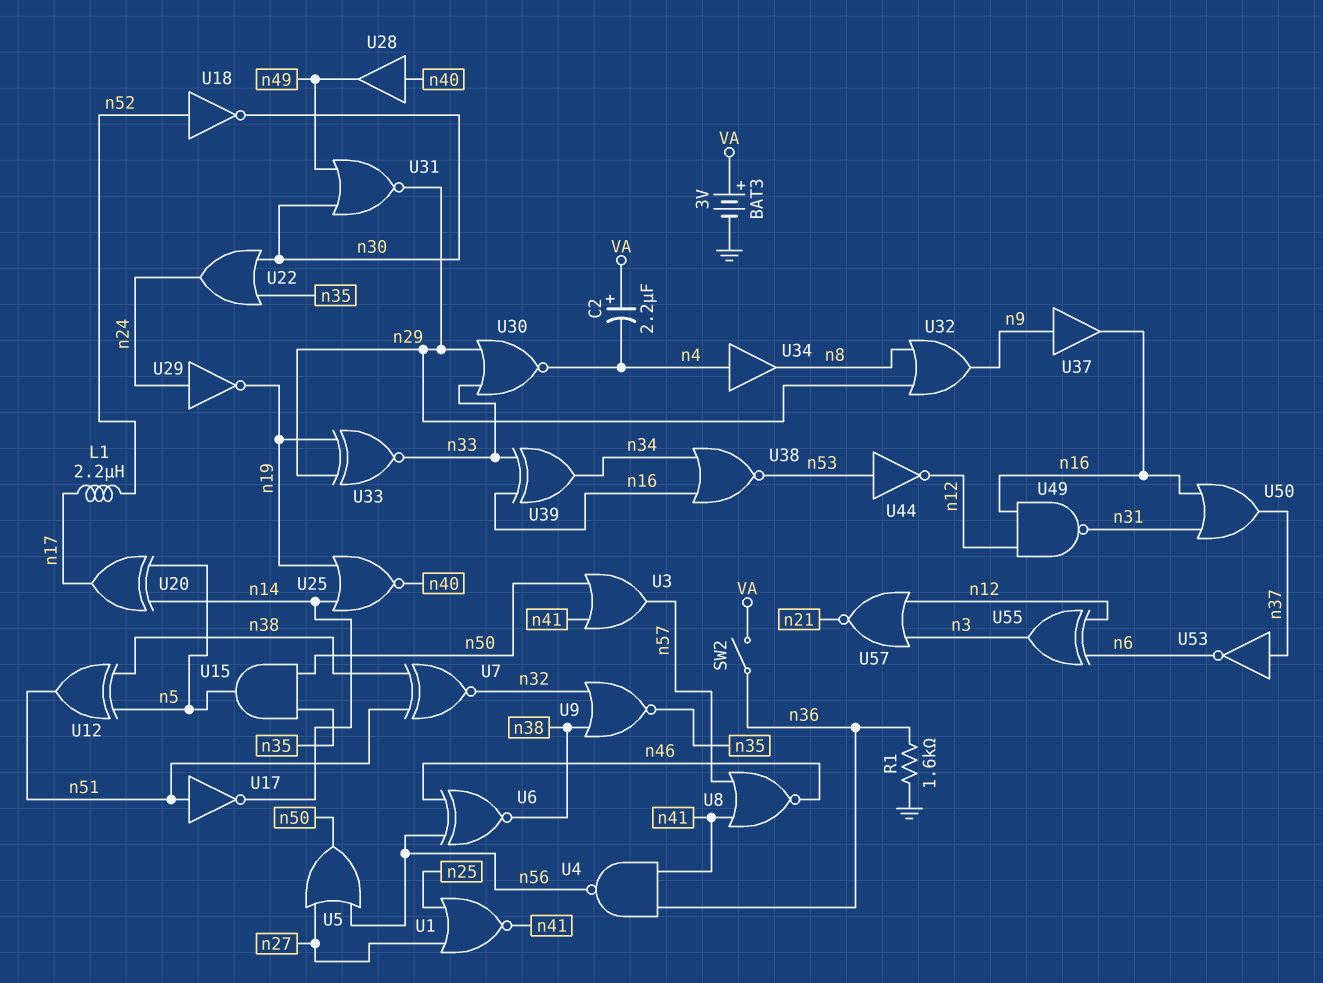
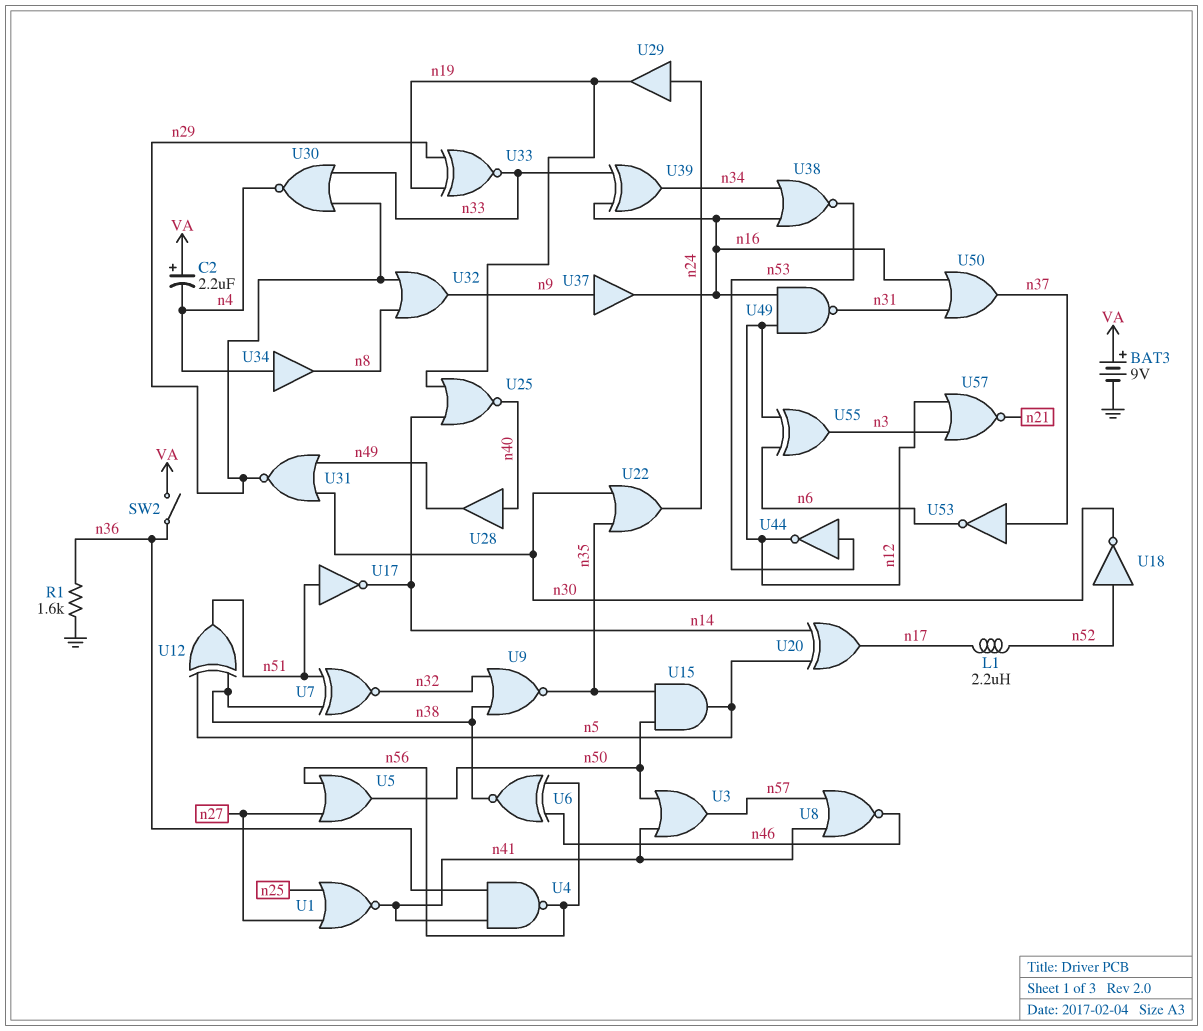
BAT3: 3V (plus VA, minus GND) -> 9V (plus VA, minus GND)
U29: NOT (in n24, out n19) -> buffer (in n24, out n19)

